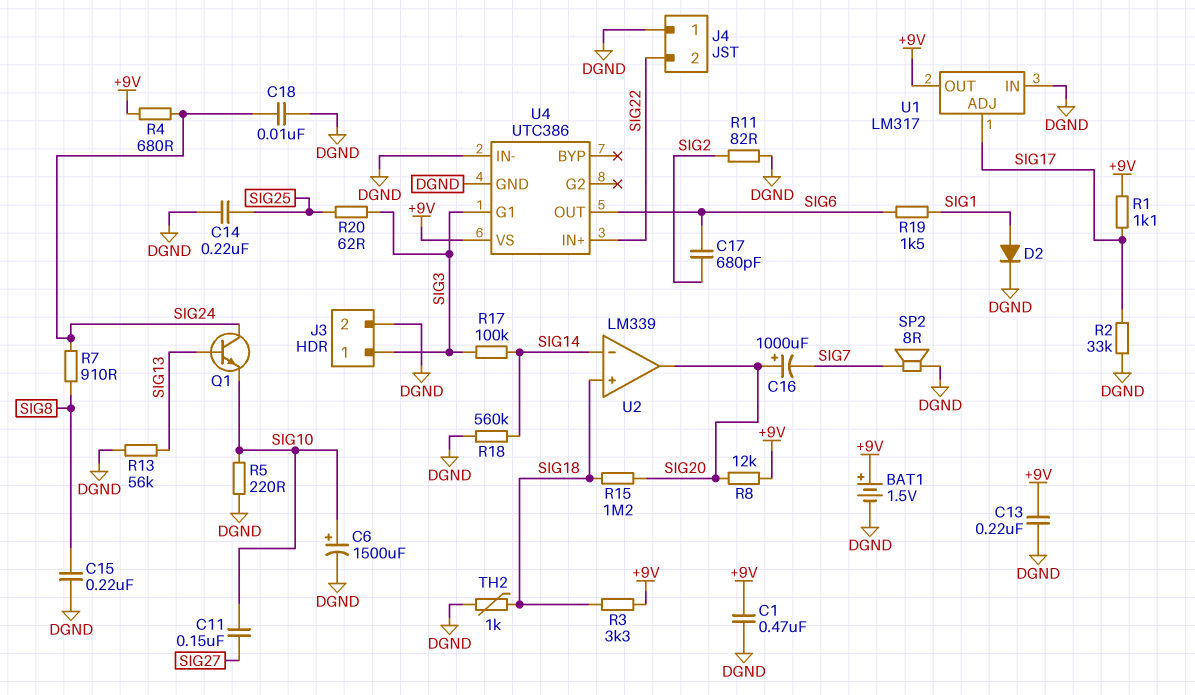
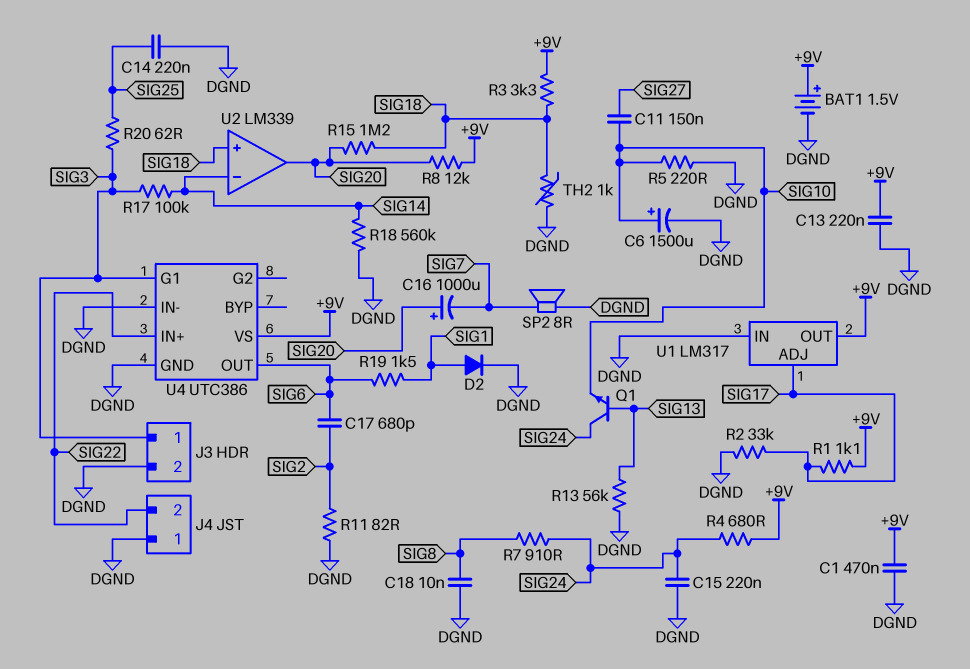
C15: 220nF (DGND, SIG8) -> 220nF (DGND, SIG24)
C18: 10nF (DGND, SIG24) -> 10nF (DGND, SIG8)

